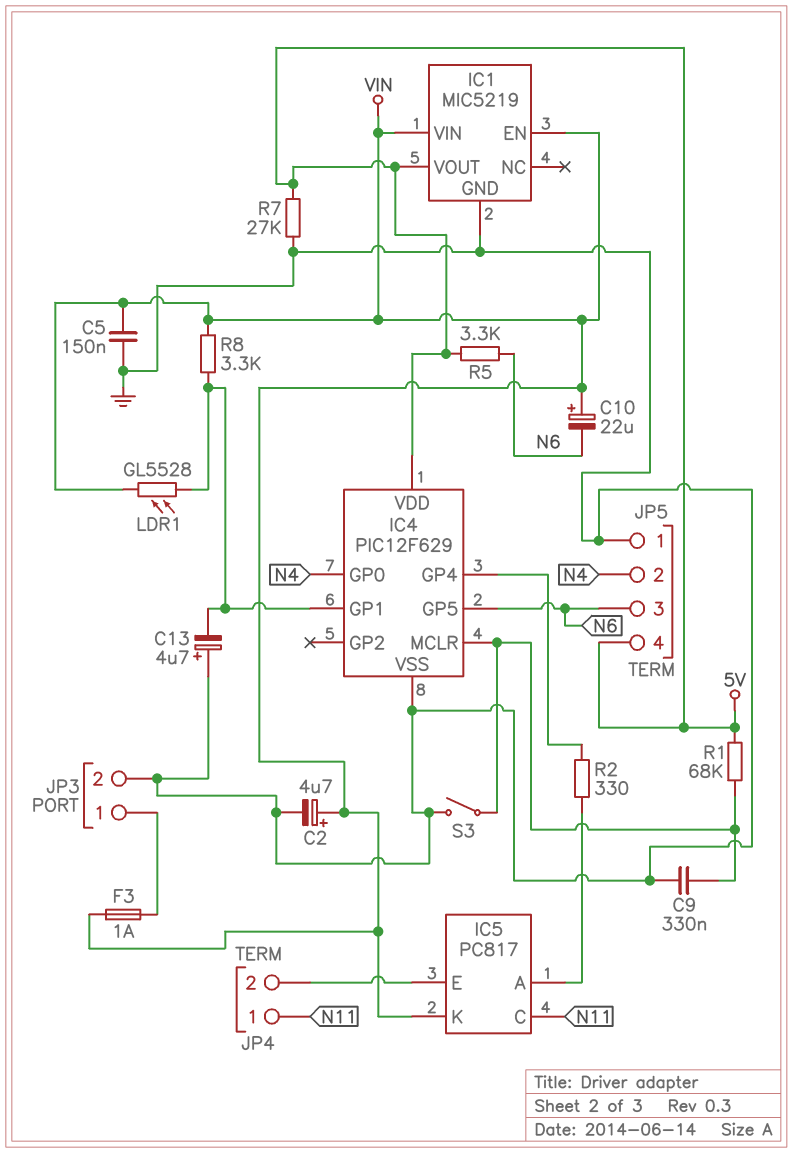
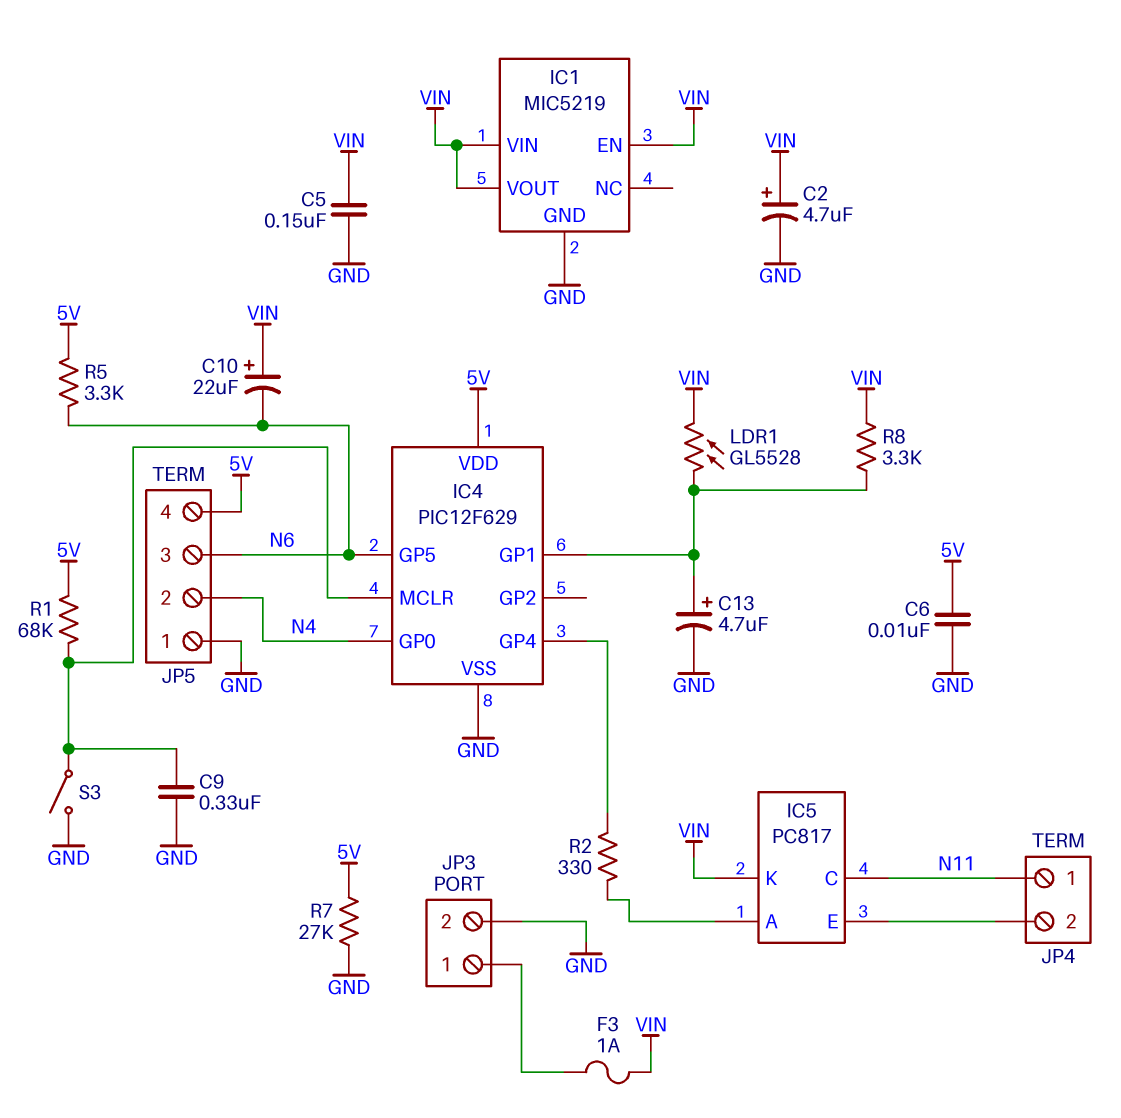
C6: none -> 10nF (5V, GND)
C13: 4.7uF (plus GND, minus IC4/GP1) -> 4.7uF (plus IC4/GP1, minus GND)
IC1 pin VOUT: 5V -> VIN

